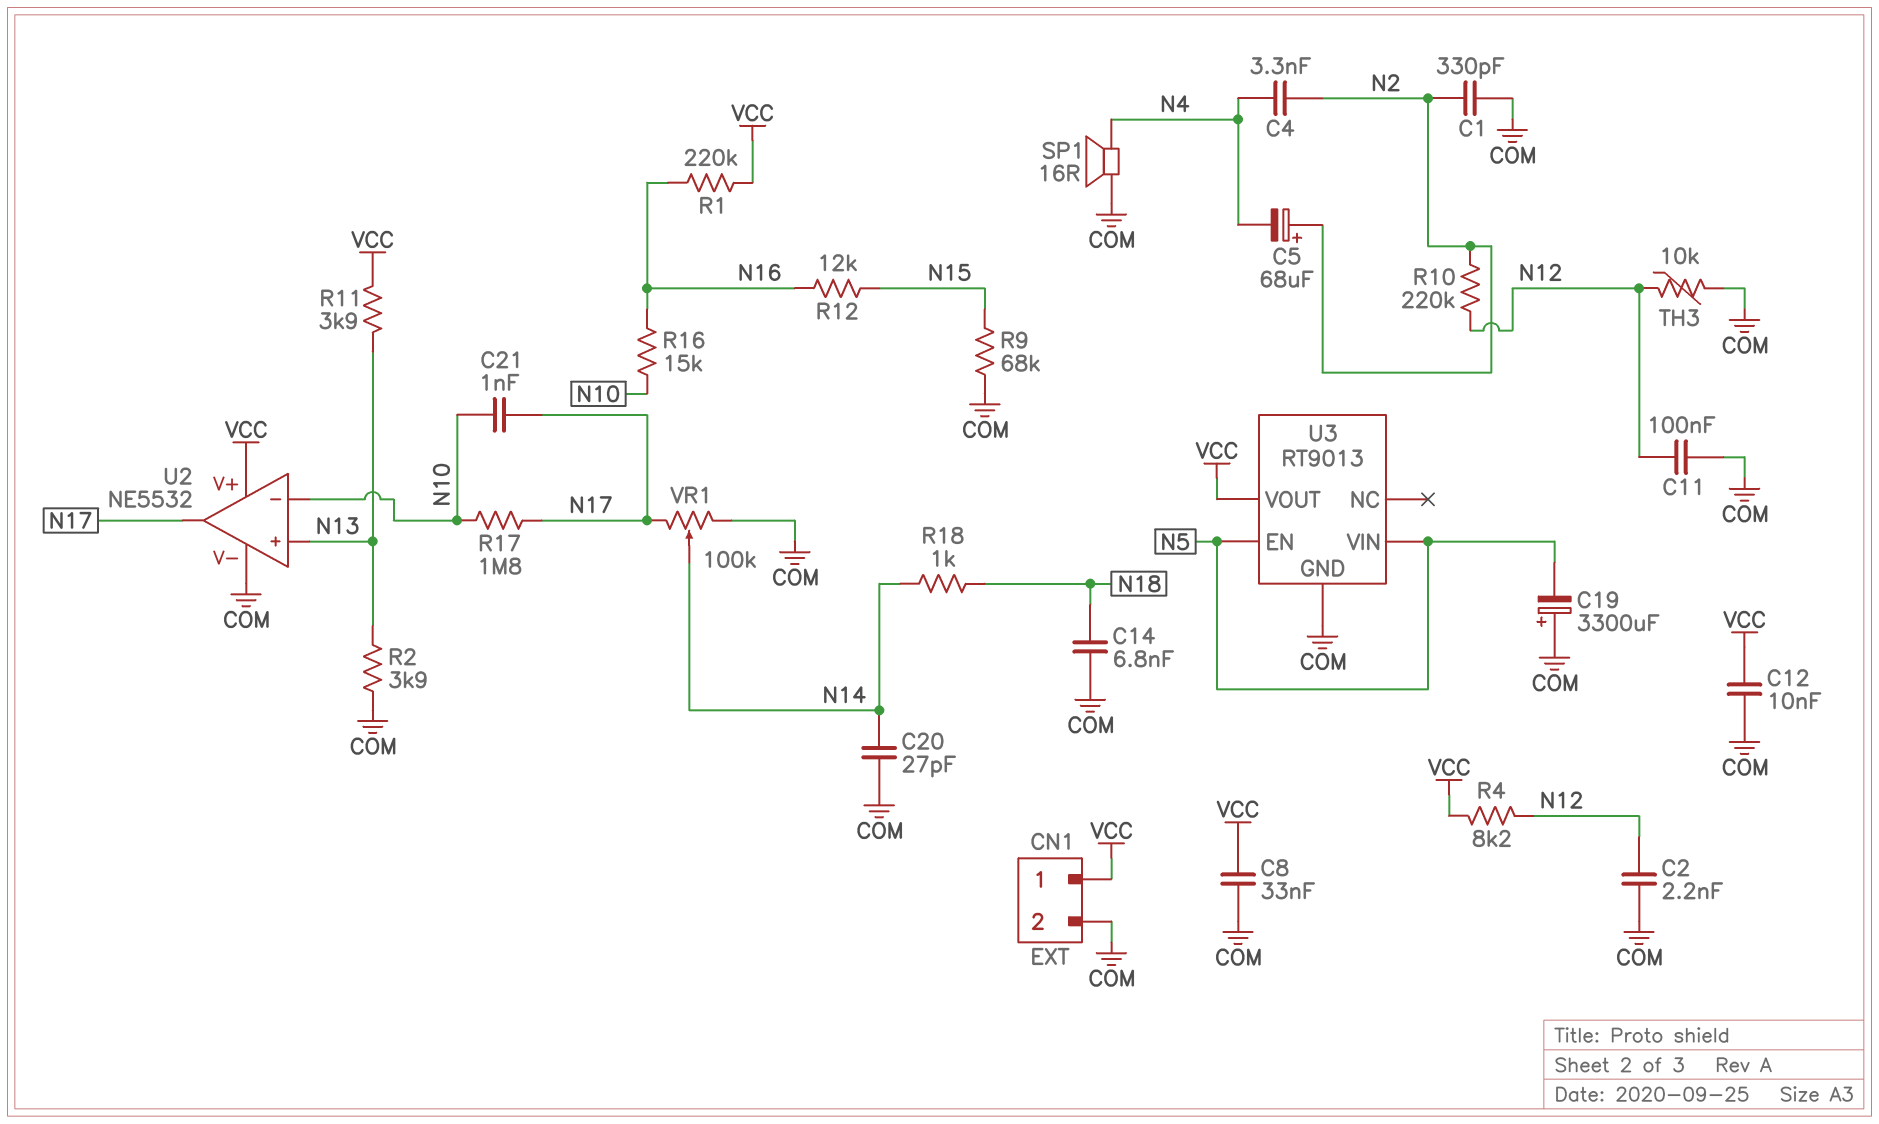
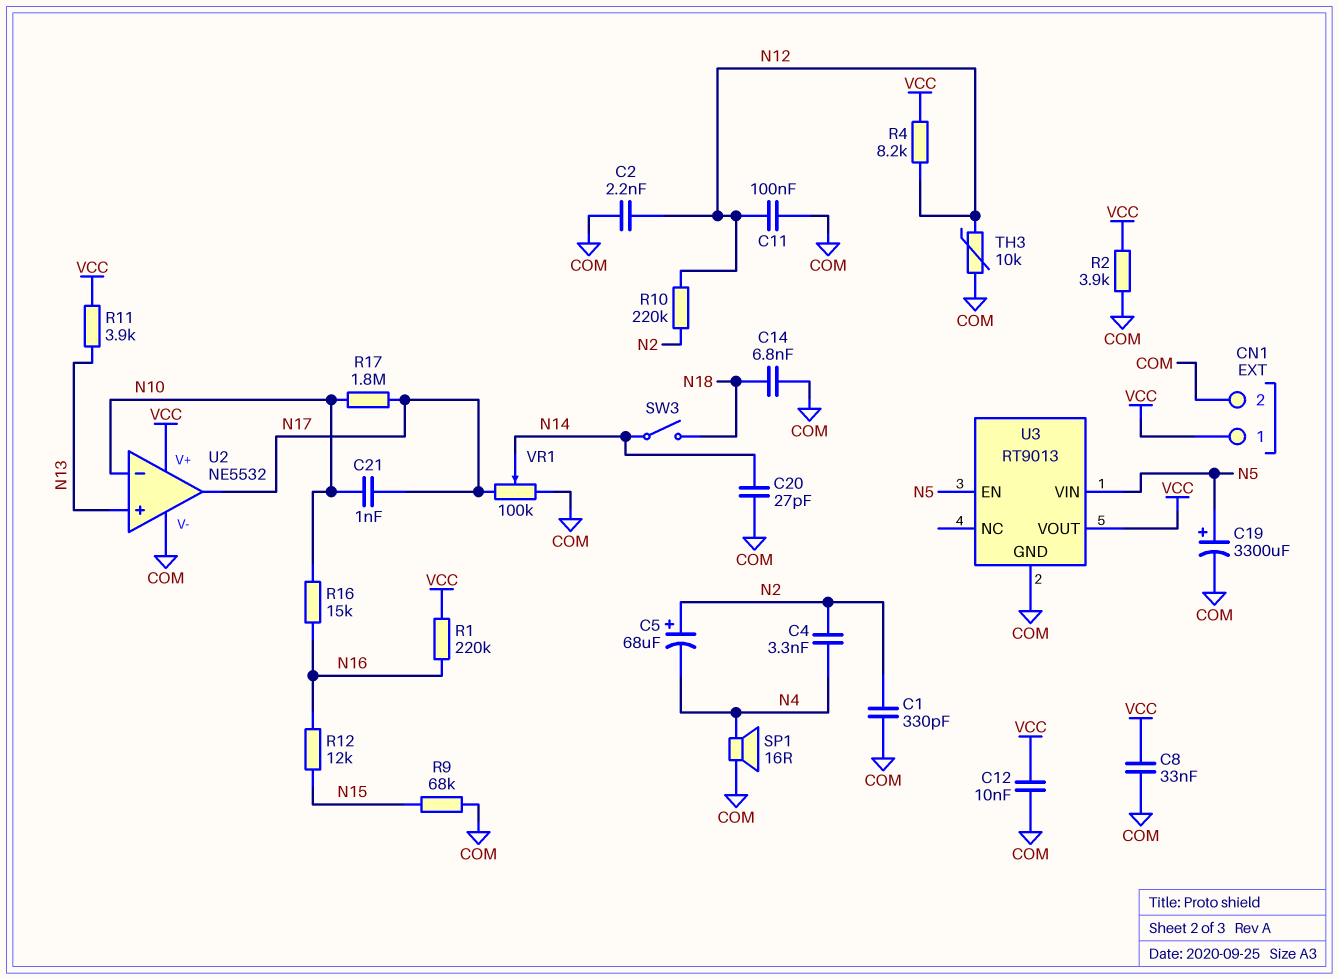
C19: 3300uF (plus COM, minus N5) -> 3300uF (plus N5, minus COM)
R2: 3.9k (COM, N13) -> 3.9k (COM, VCC)
R18: 1k (N14, N18) -> none
SW3: none -> switch (N14, N18)

